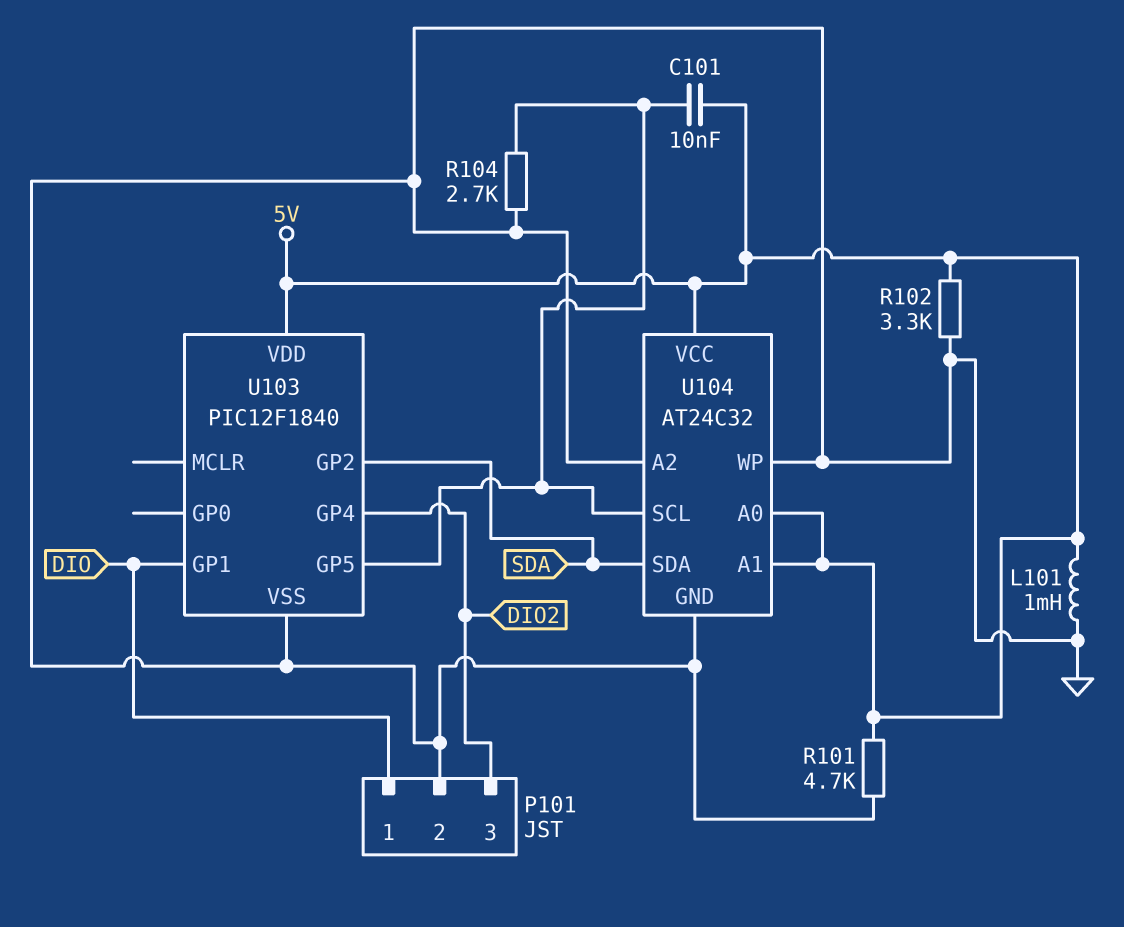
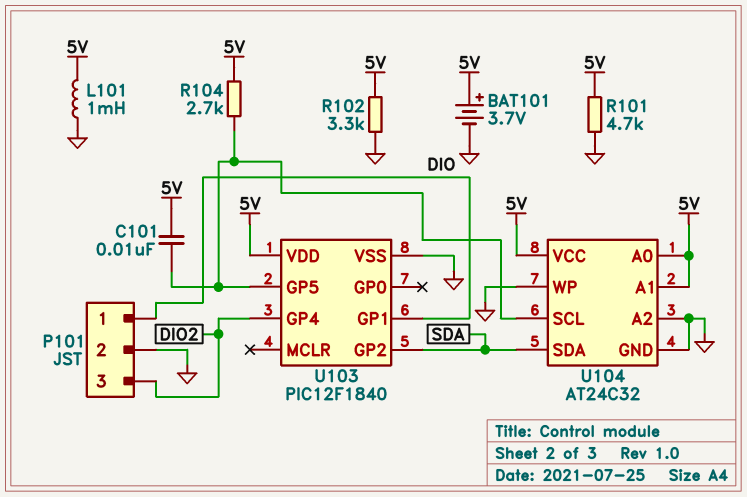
BAT101: none -> 3.7V (plus 5V, minus GND)
R104: 2.7k (GND, U103/GP5) -> 2.7k (5V, U103/GP5)

